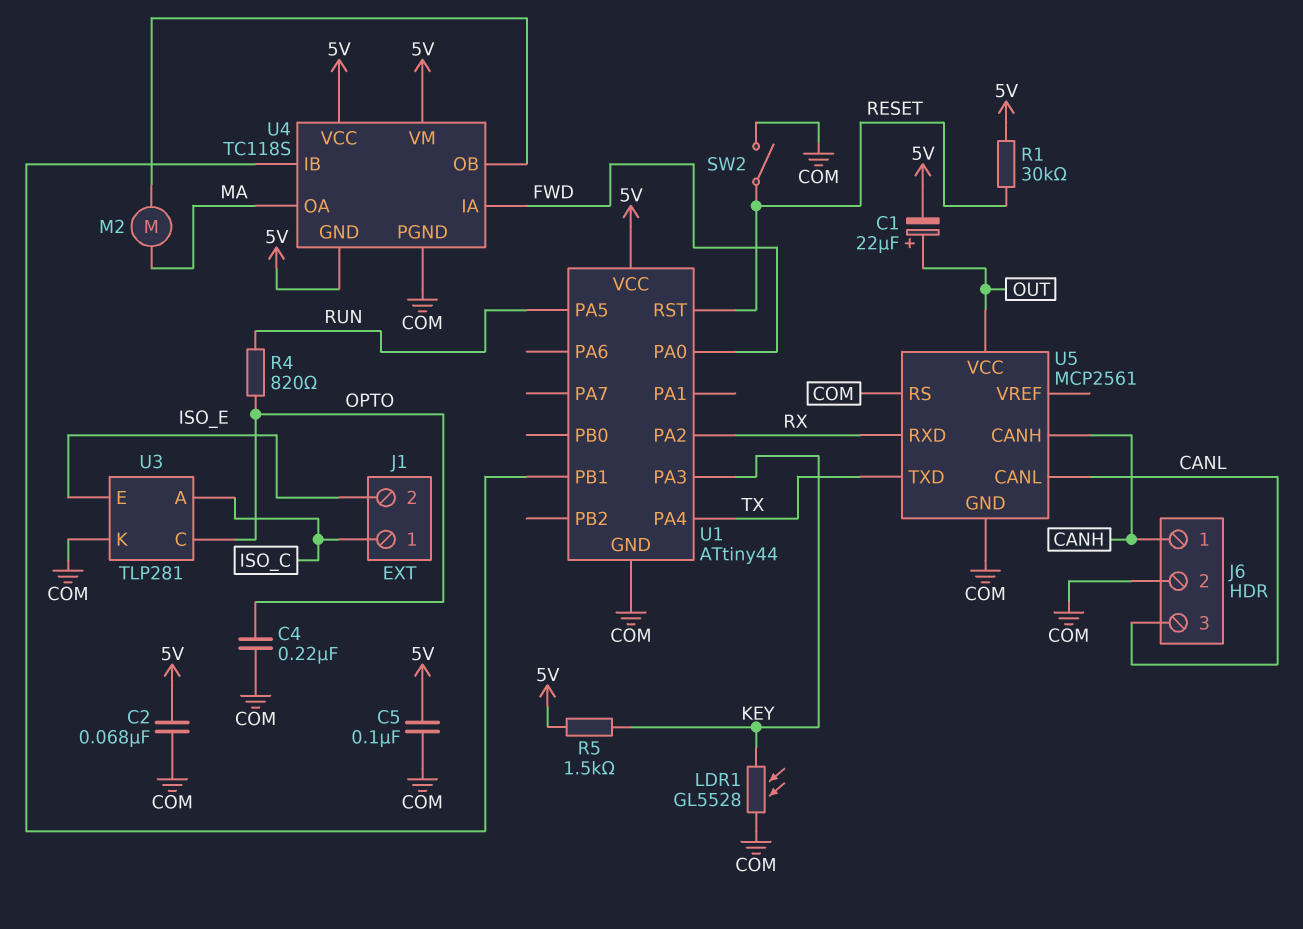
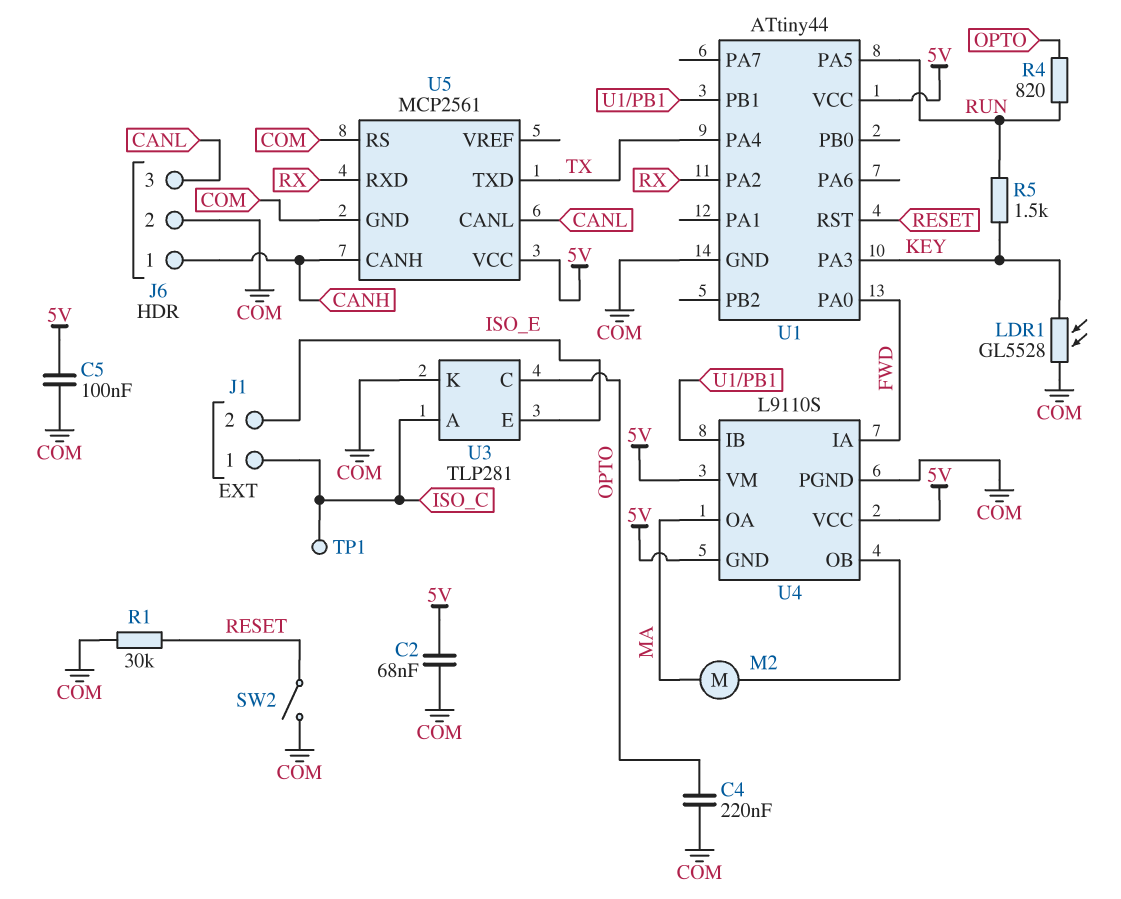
C1: 22uF (plus OUT, minus 5V) -> none
R1: 30k (5V, RESET) -> 30k (COM, RESET)
R5: 1.5k (5V, KEY) -> 1.5k (KEY, RUN)
TP1: none -> test point (ISO_C)
U4: TC118S -> L9110S
U5 pin VCC: OUT -> 5V

